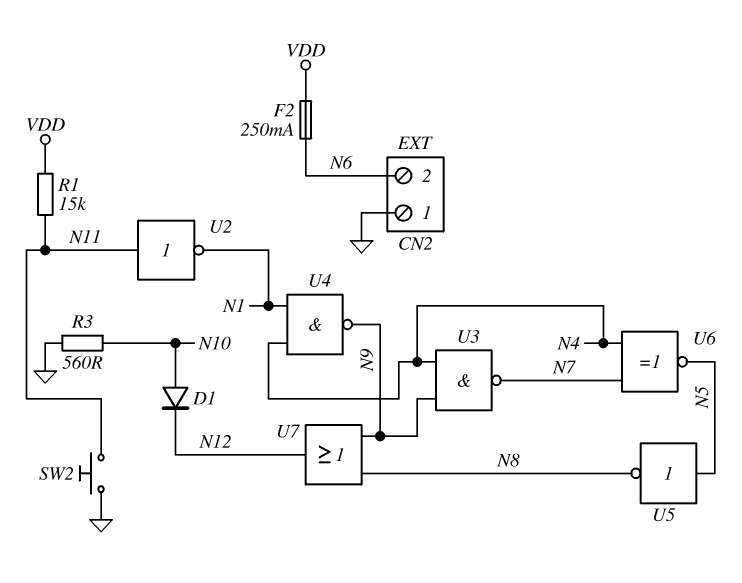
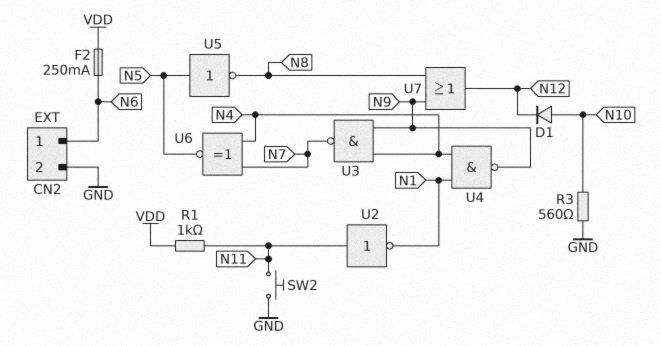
CN2 pin 1: GND -> N6
CN2 pin 2: N6 -> GND
R1: 15k (N11, VDD) -> 1k (N11, VDD)

